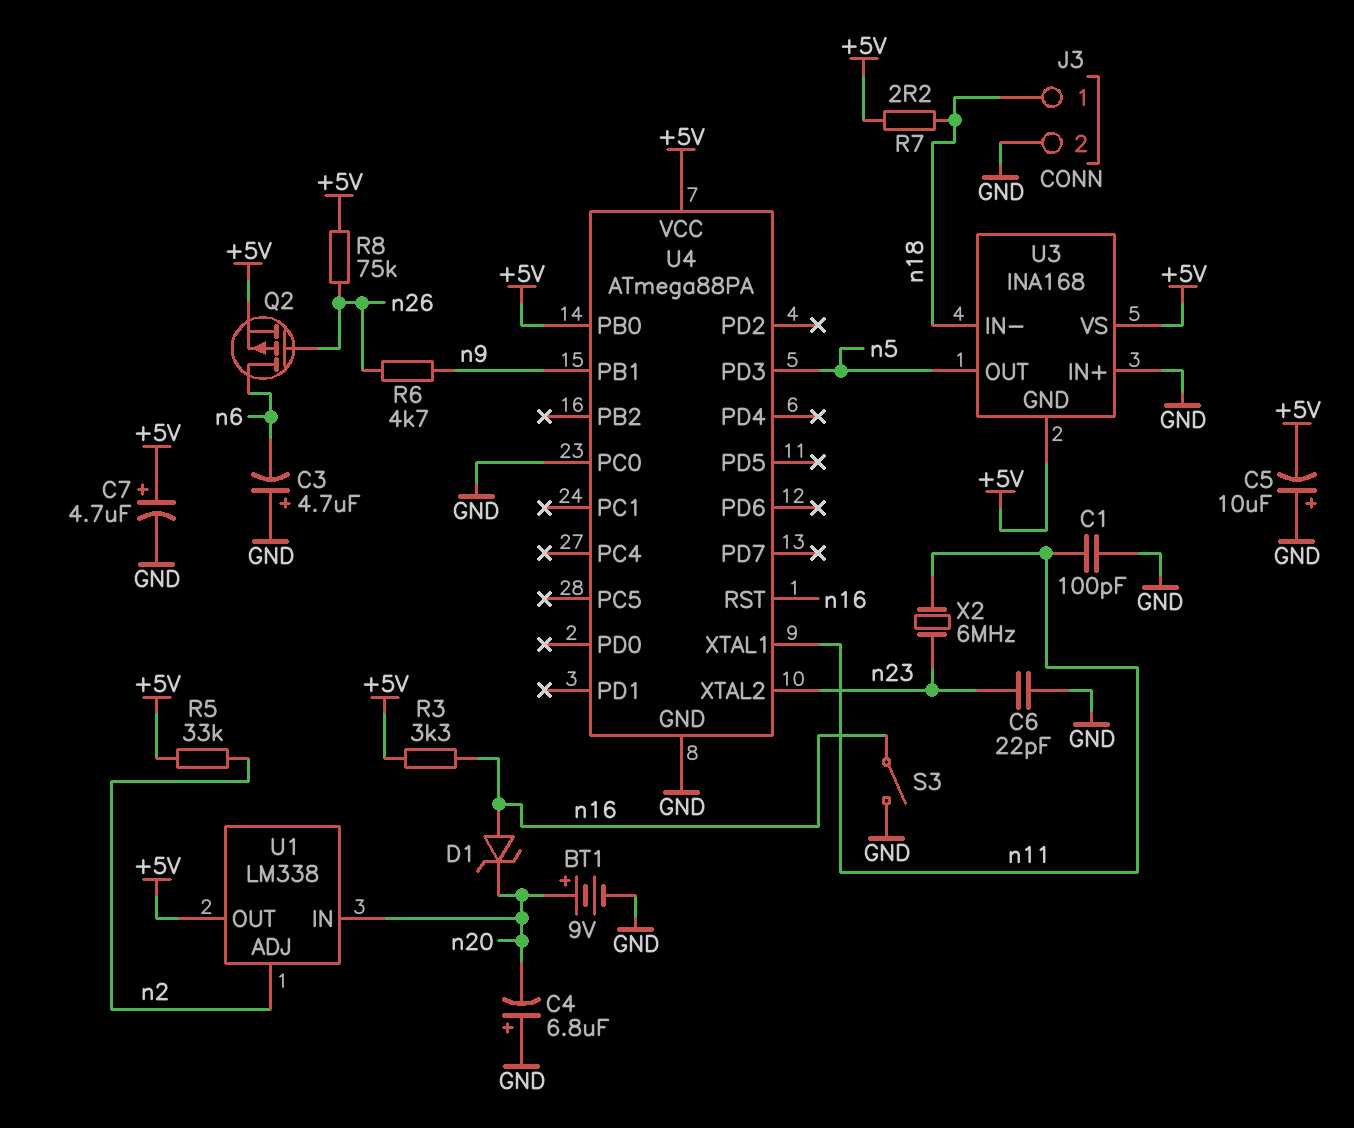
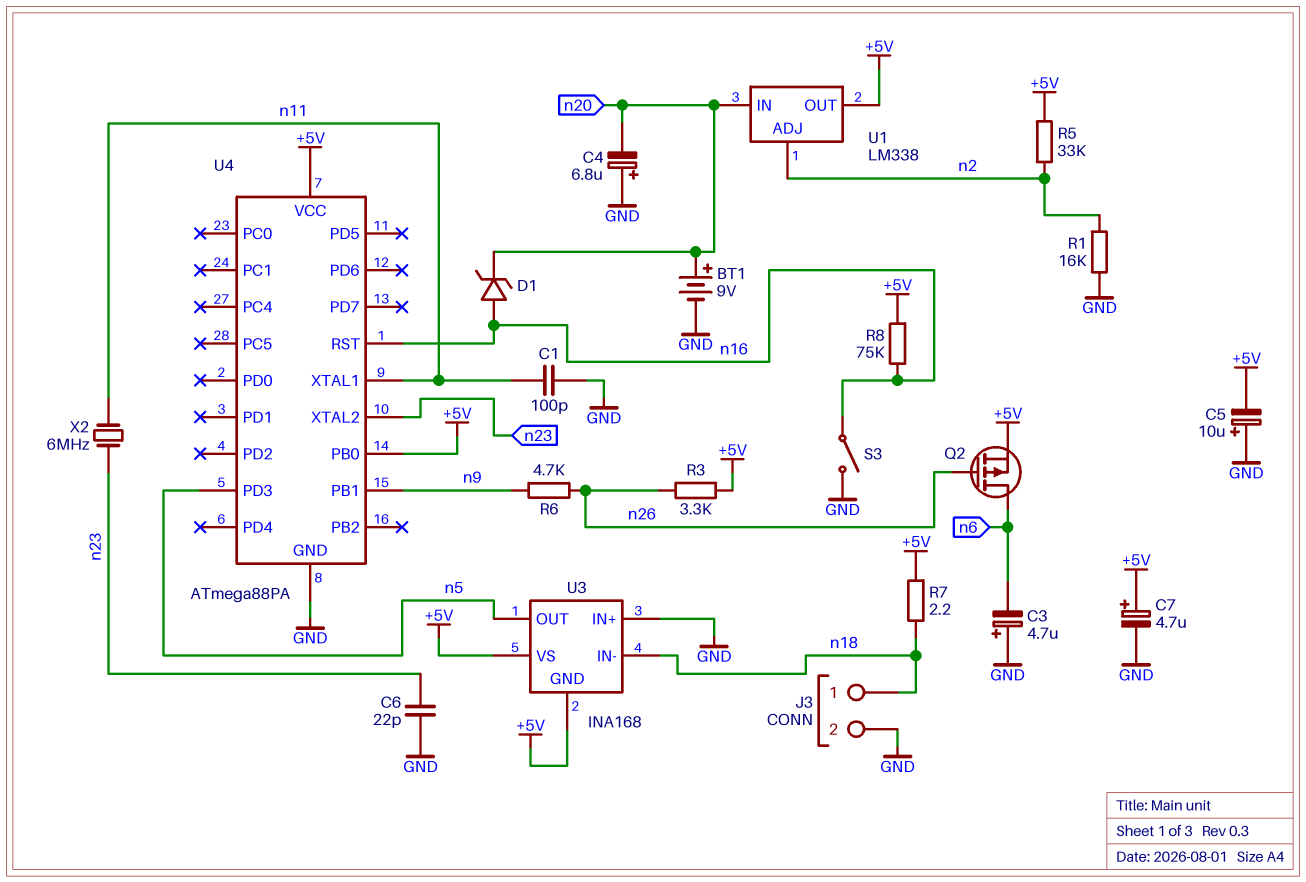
R1: none -> 16k (GND, n2)
R3: 3.3k (+5V, n16) -> 3.3k (+5V, n26)
R8: 75k (+5V, n26) -> 75k (+5V, n16)
U4 pin PC0: GND -> none

